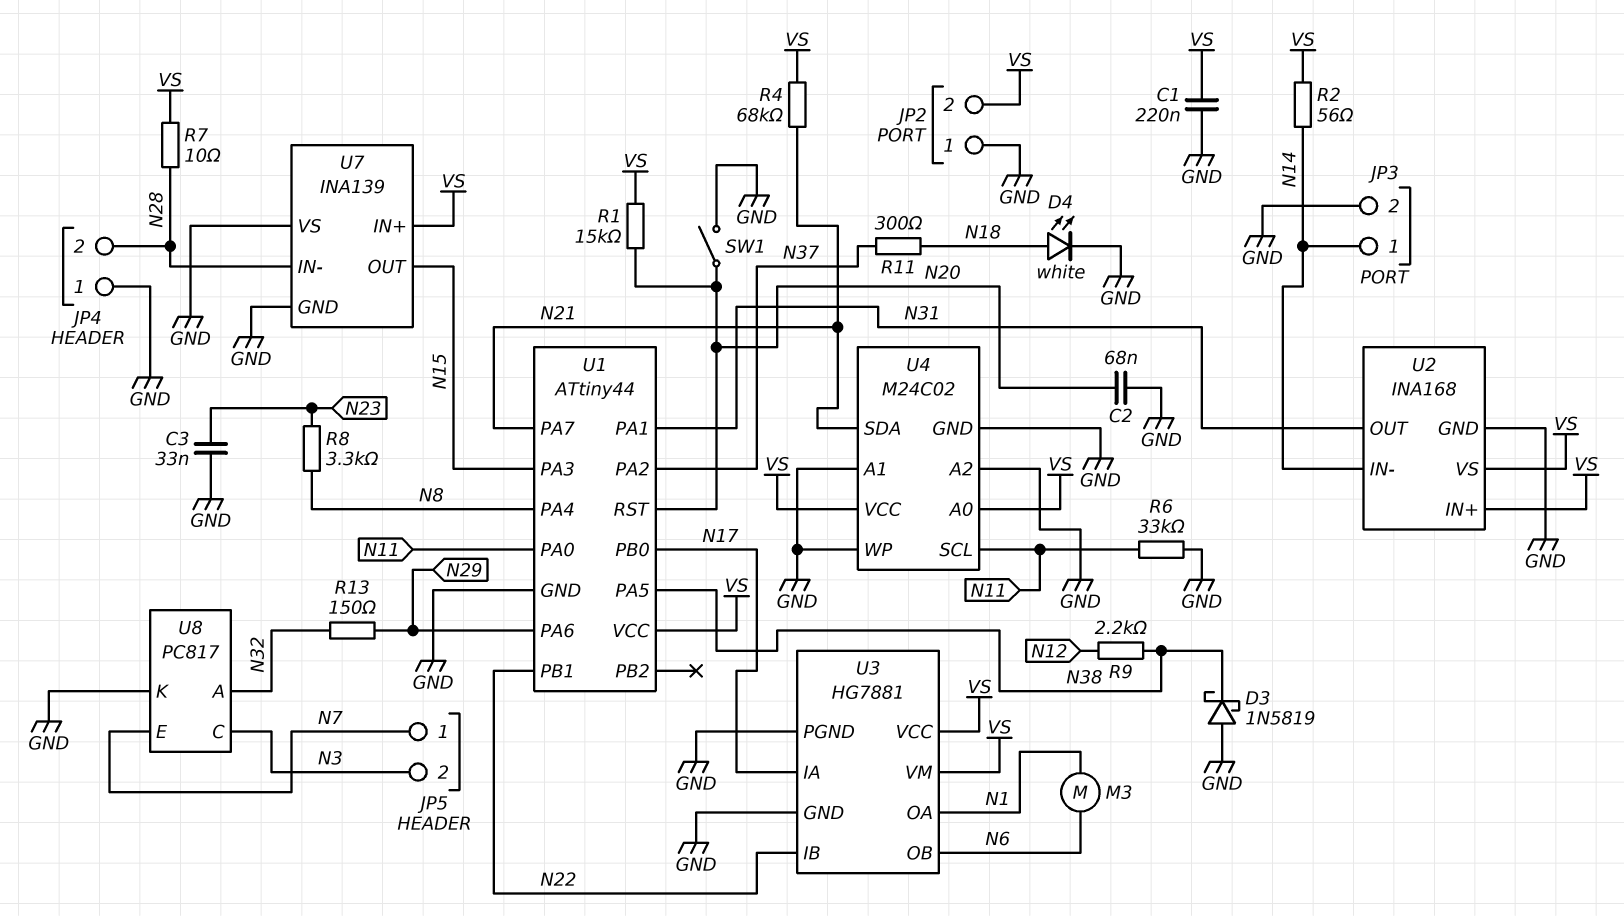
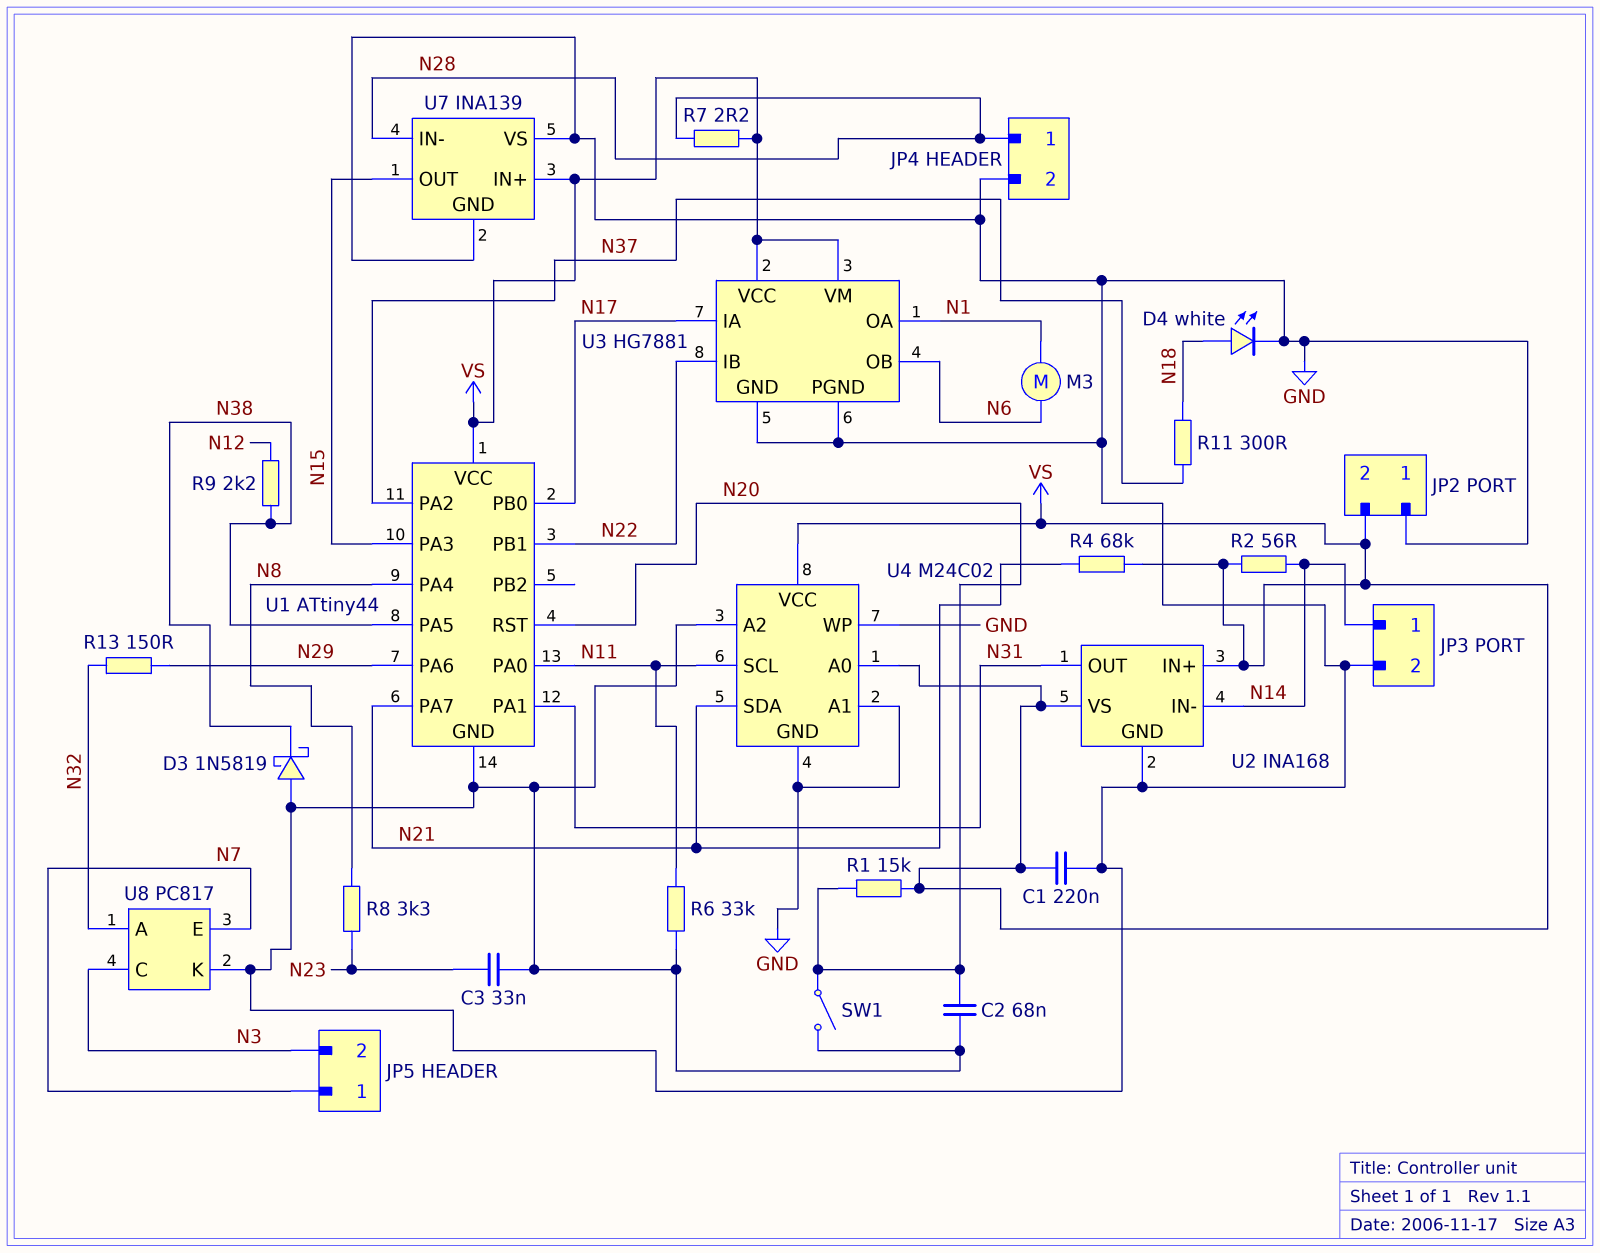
JP4 pin 1: GND -> N28
JP4 pin 2: N28 -> GND
R7: 10 (N28, VS) -> 2.2 (N28, VS)

